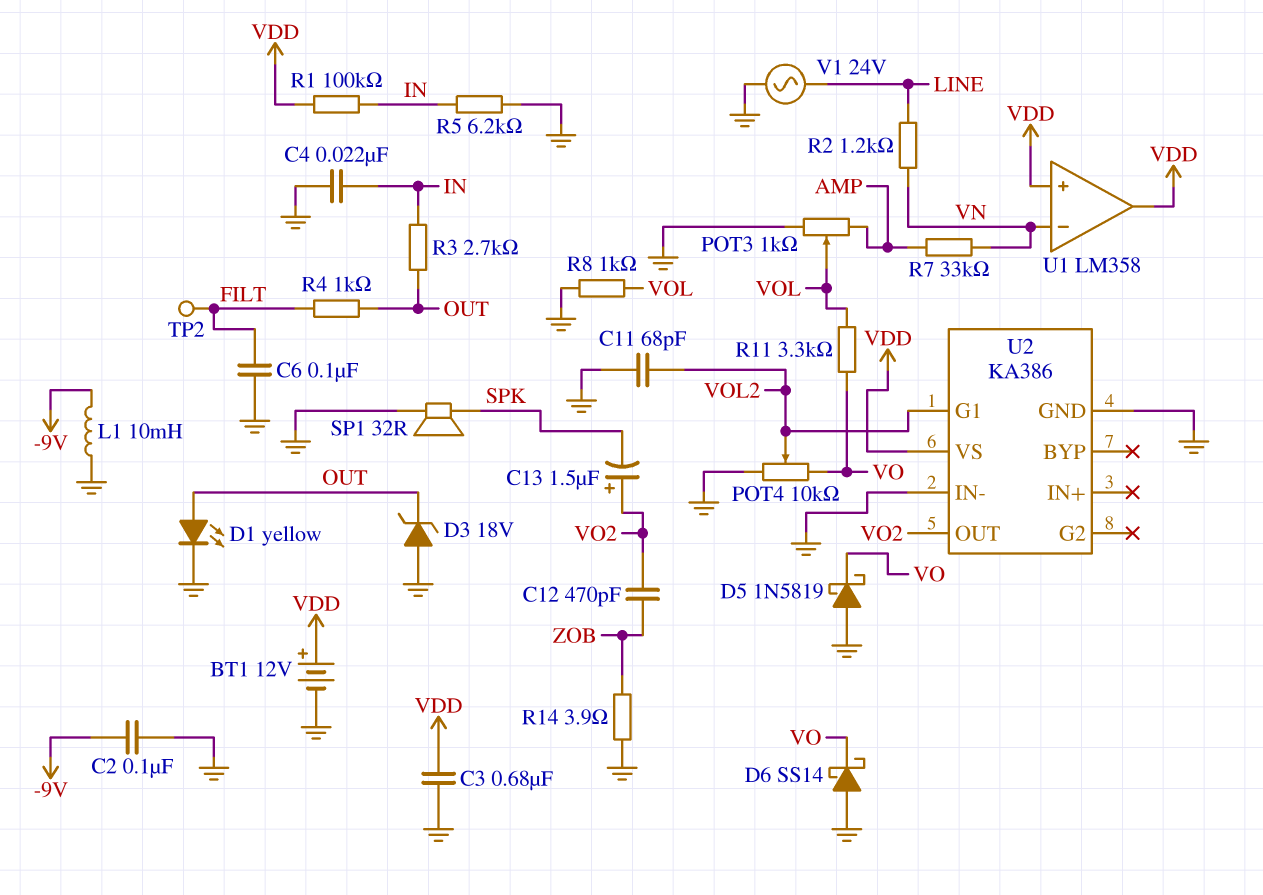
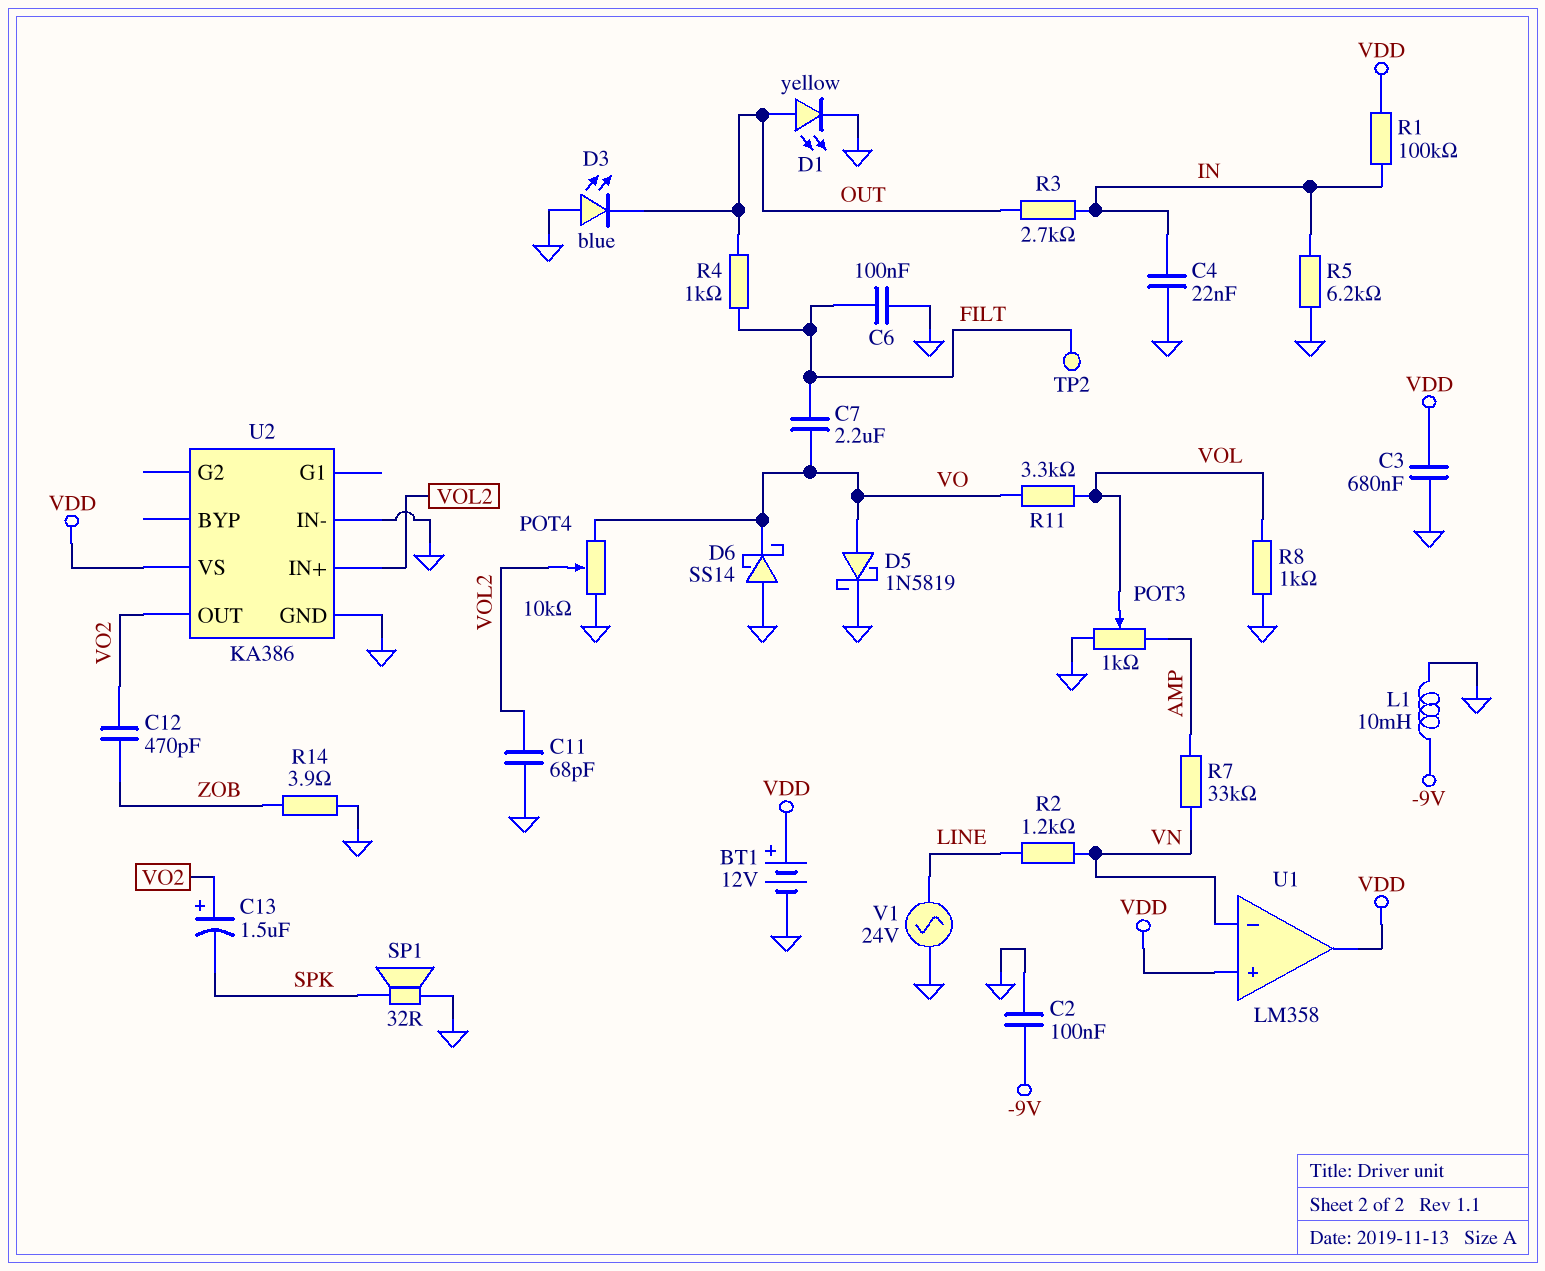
C7: none -> 2.2uF (FILT, VO)
D3: zener 18V (A GND, K OUT) -> LED blue (A GND, K OUT)
D5: schottky 1N5819 (A GND, K VO) -> schottky 1N5819 (A VO, K GND)
U2 pin G1: VOL2 -> none
U2 pin IN+: none -> VOL2

